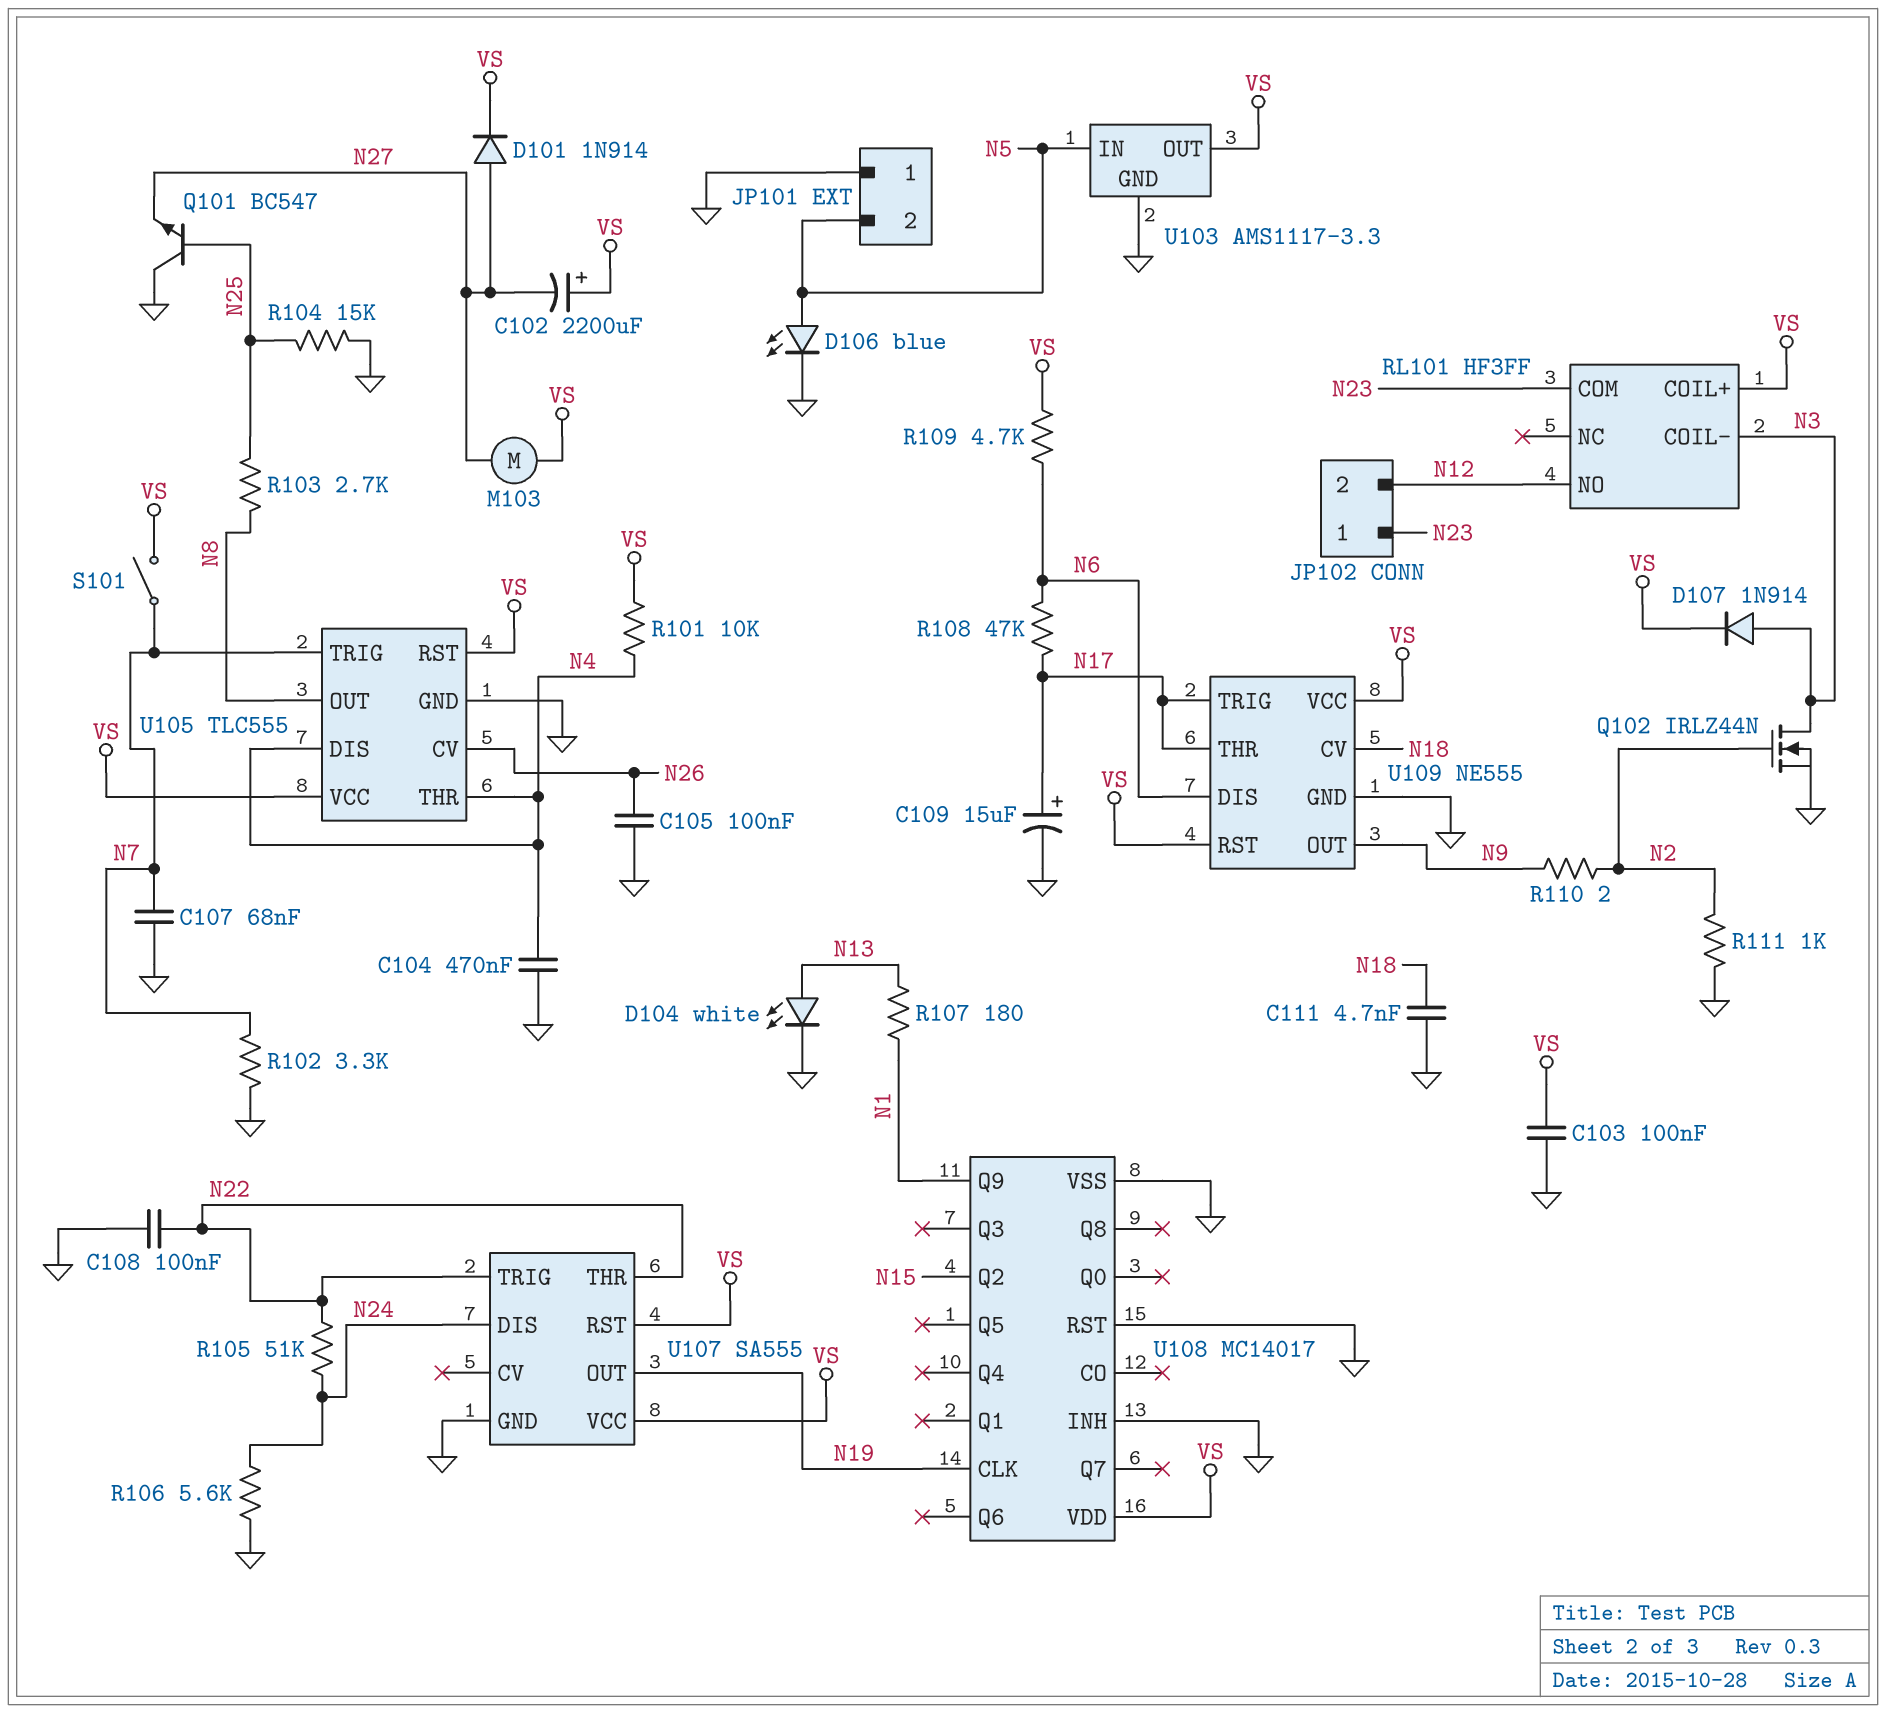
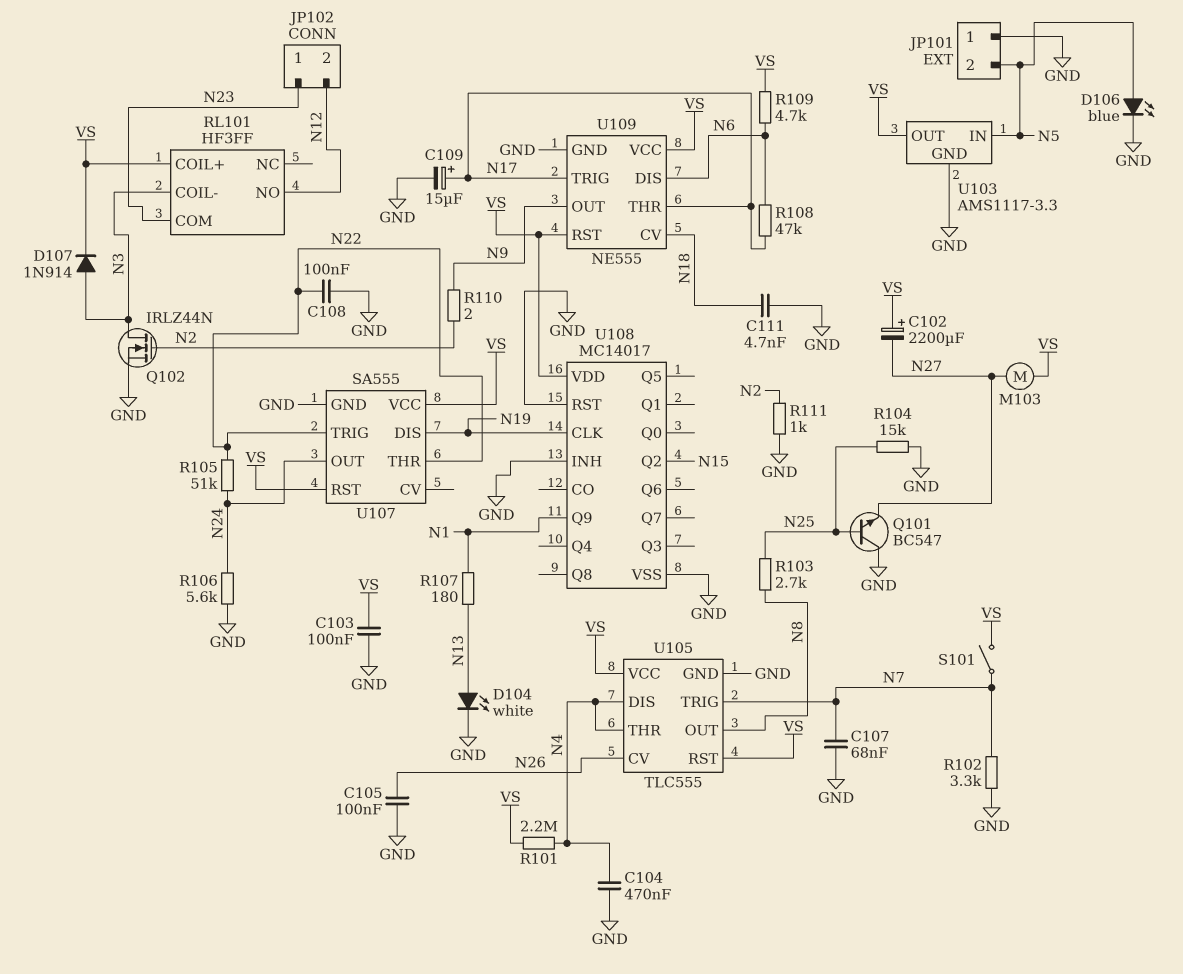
D101: diode 1N914 (A N27, K VS) -> none
R101: 10k (N4, VS) -> 2.2M (N4, VS)
U107 pin DIS: N24 -> N19
U107 pin OUT: N19 -> N24

